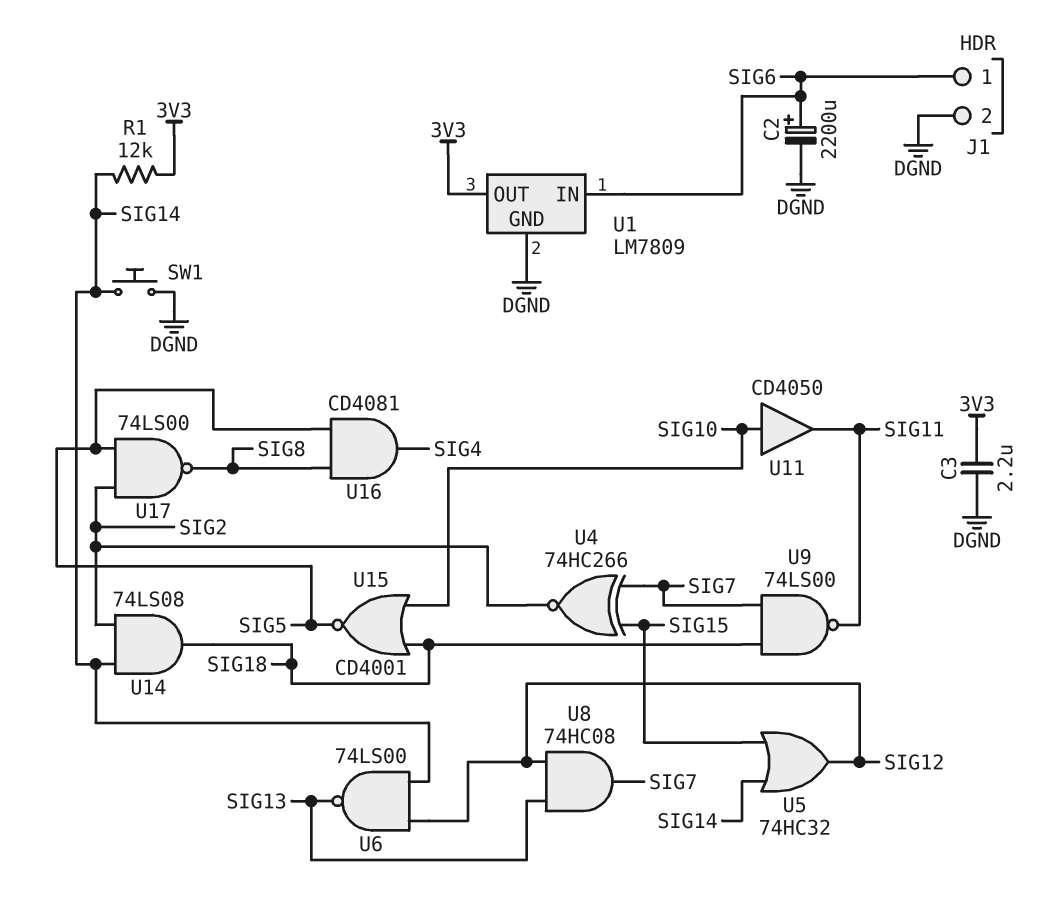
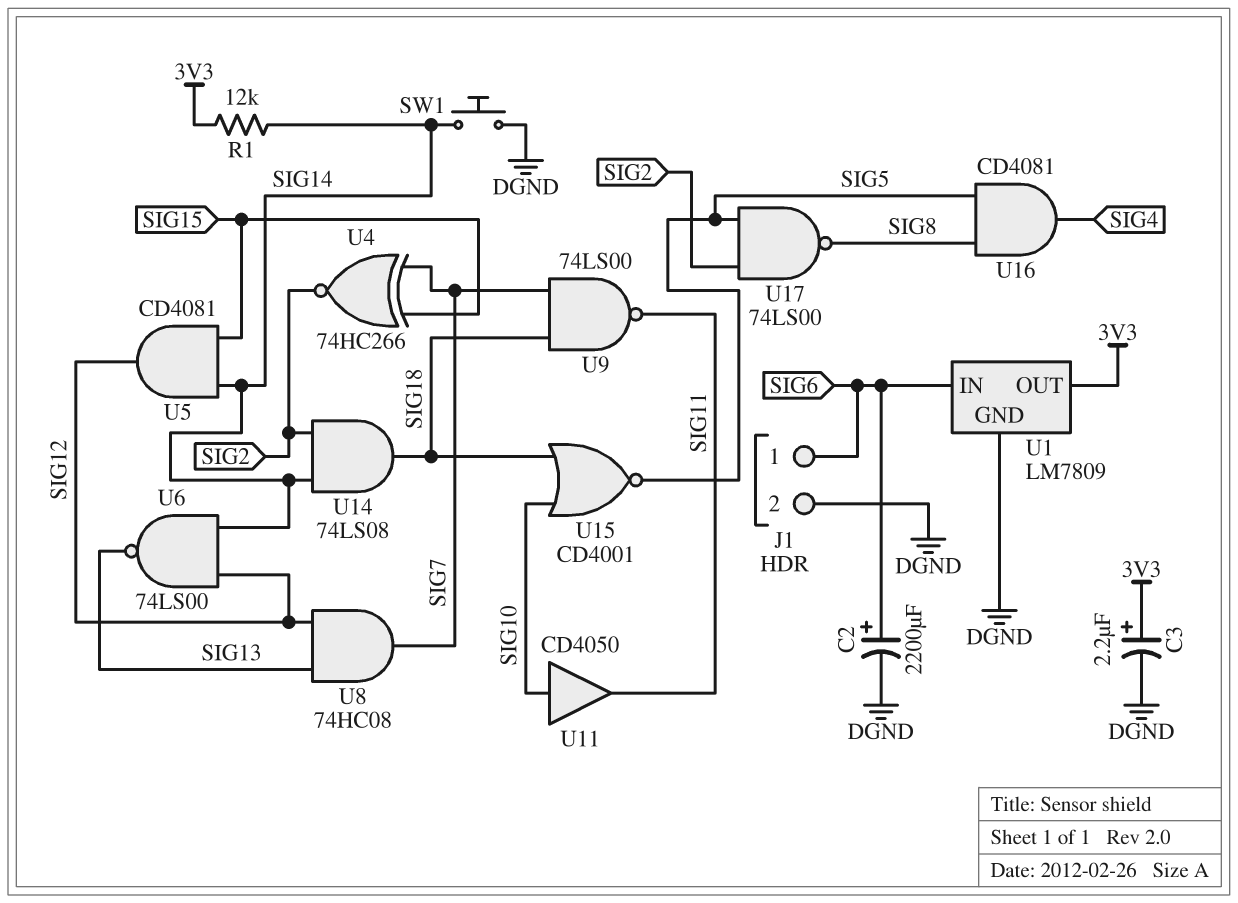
C3: 2.2uF (3V3, DGND) -> 2.2uF (plus 3V3, minus DGND)
U5: OR 74HC32 (in SIG14, in SIG15, out SIG12) -> AND CD4081 (in SIG14, in SIG15, out SIG12)

